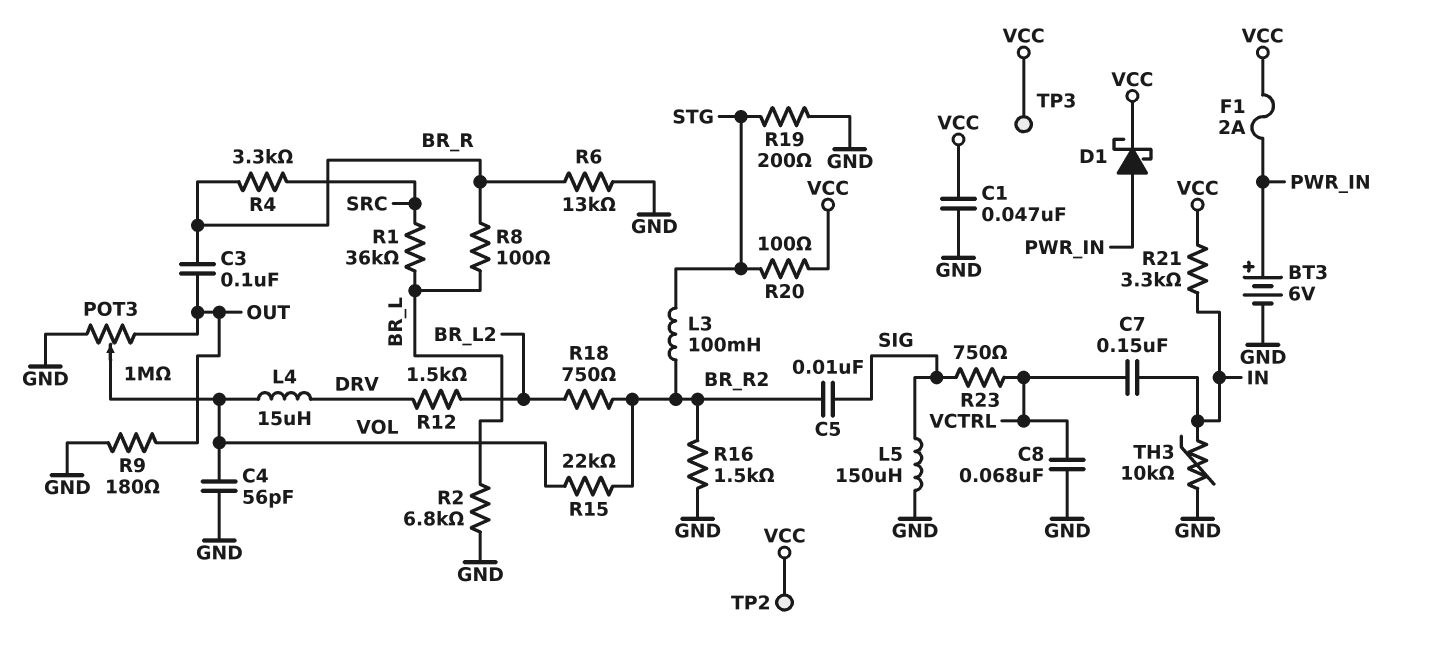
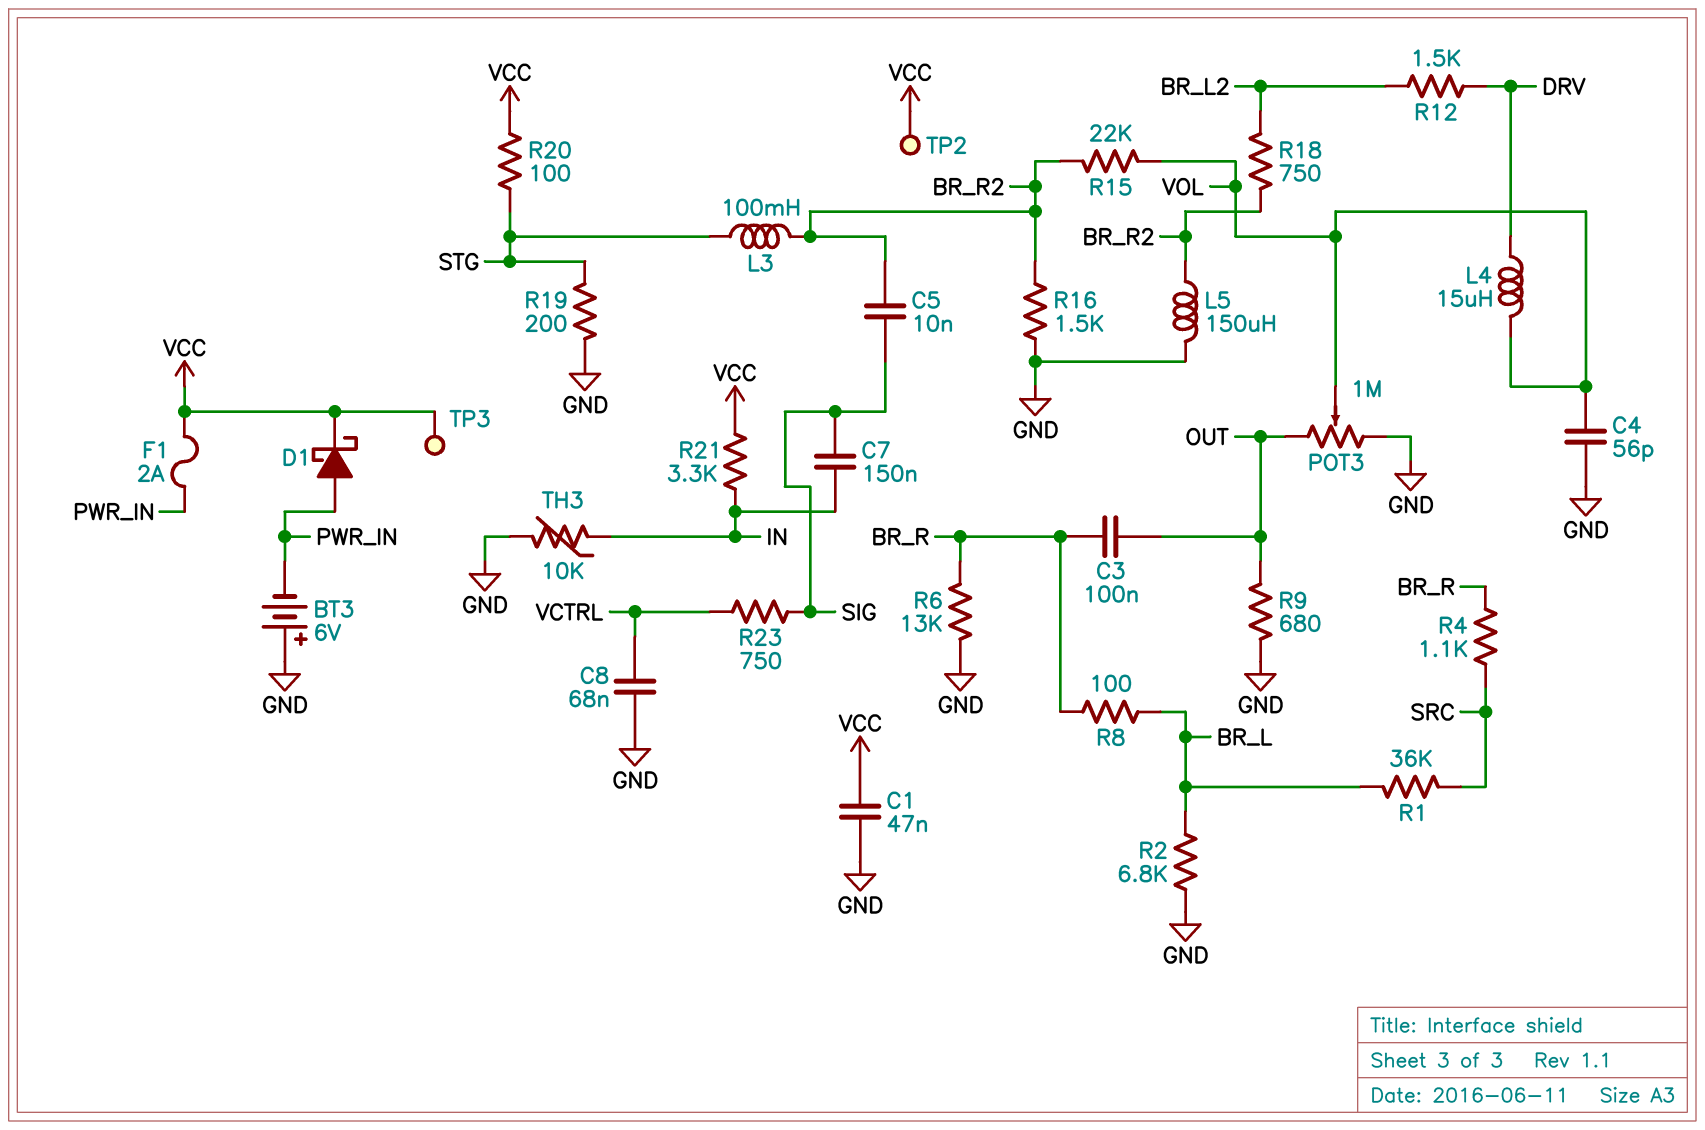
BT3: 6V (plus PWR_IN, minus GND) -> 6V (plus GND, minus PWR_IN)
C7: 150nF (IN, VCTRL) -> 150nF (IN, SIG)
L5: 150uH (GND, SIG) -> 150uH (BR_R2, GND)
R4: 3.3k (BR_R, SRC) -> 1.1k (BR_R, SRC)
R9: 180 (GND, OUT) -> 680 (GND, OUT)

